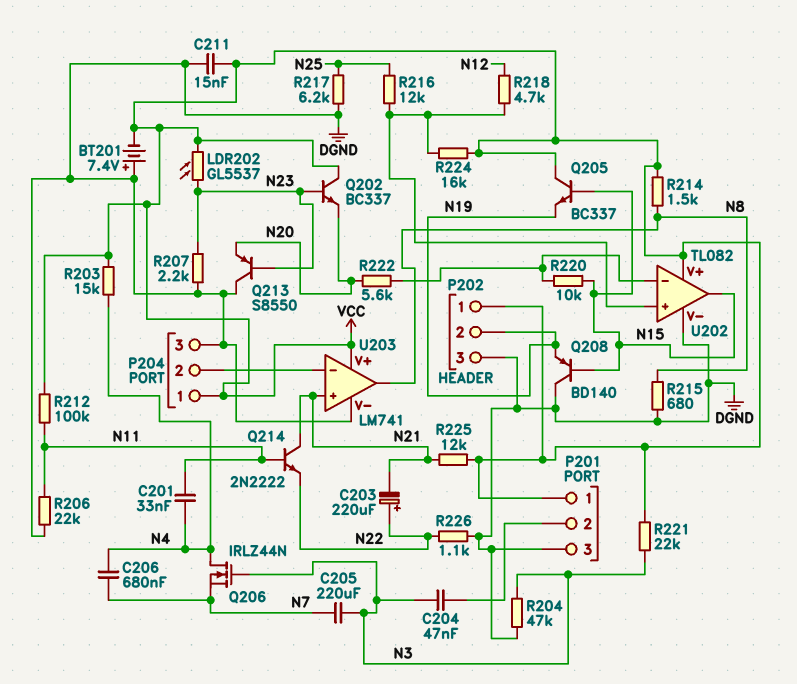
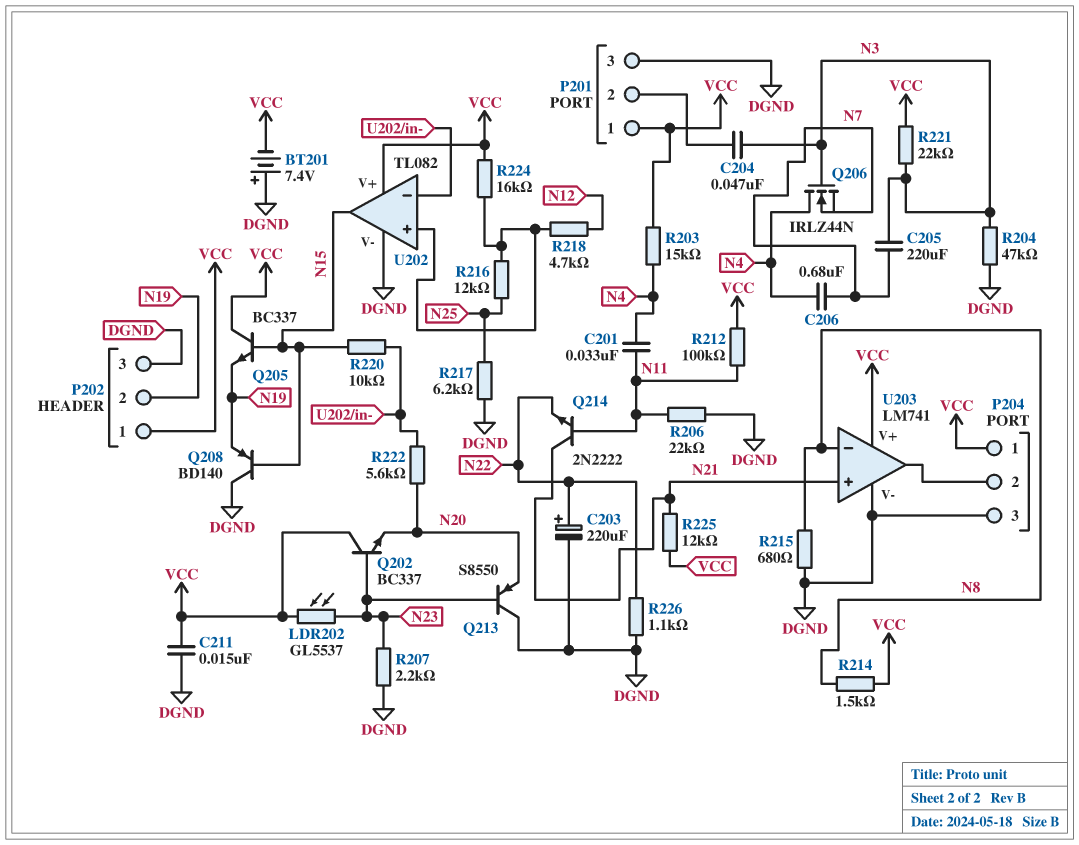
C203: 220uF (plus N22, minus N21) -> 220uF (plus N22, minus DGND)
U203 pin in-: P204/2 -> N8
U203 pin out: N8 -> P204/2

